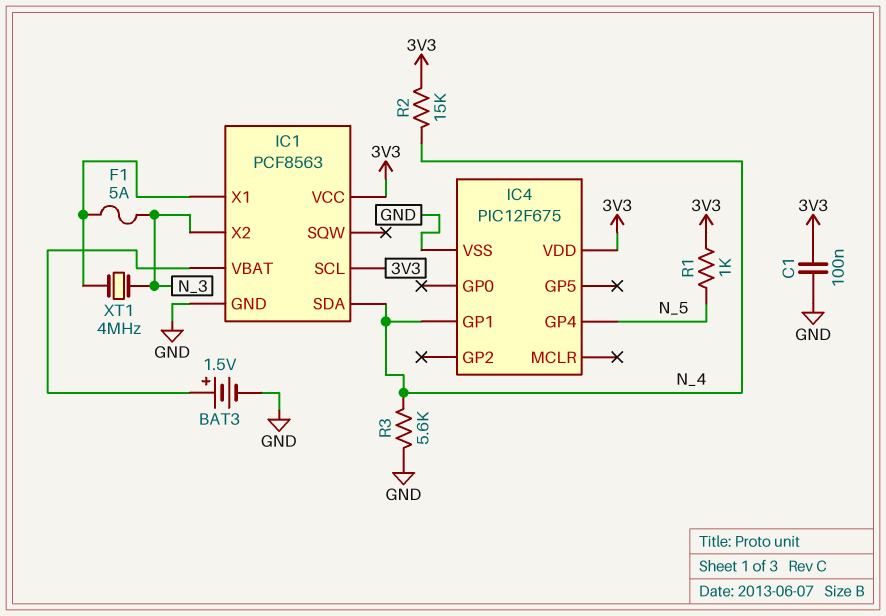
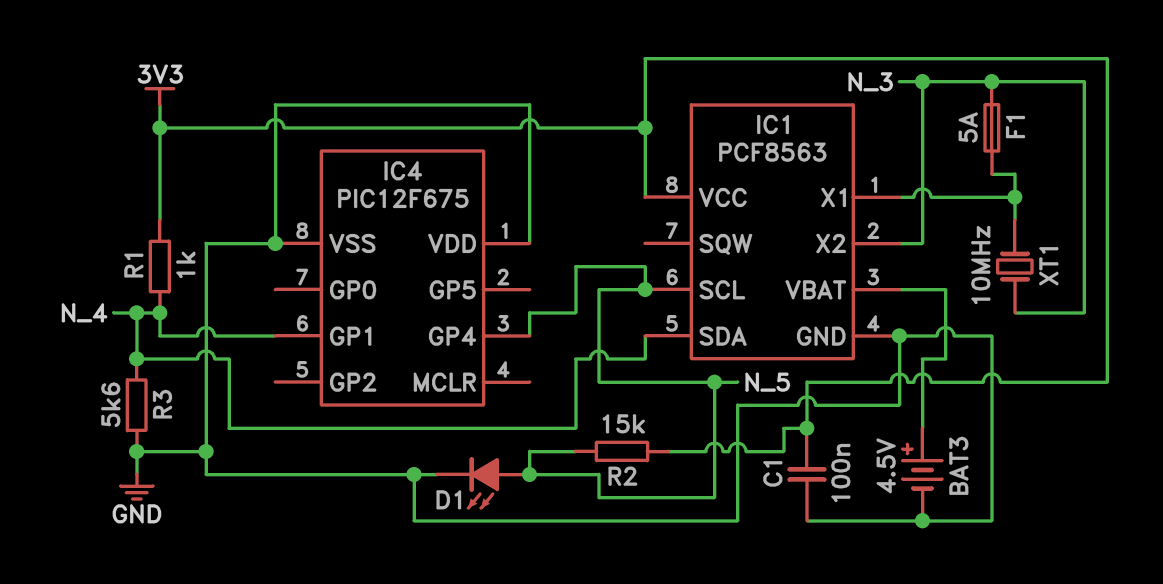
BAT3: 1.5V (plus IC1/VBAT, minus GND) -> 4.5V (plus IC1/VBAT, minus GND)
D1: none -> LED (A N_5, K GND)
IC1 pin SCL: 3V3 -> N_5
IC4 pin VDD: 3V3 -> GND
R1: 1k (3V3, N_5) -> 1k (3V3, N_4)
R2: 15k (3V3, N_4) -> 15k (3V3, N_5)
XT1: 4MHz (IC1/X1, N_3) -> 10MHz (IC1/X1, N_3)

